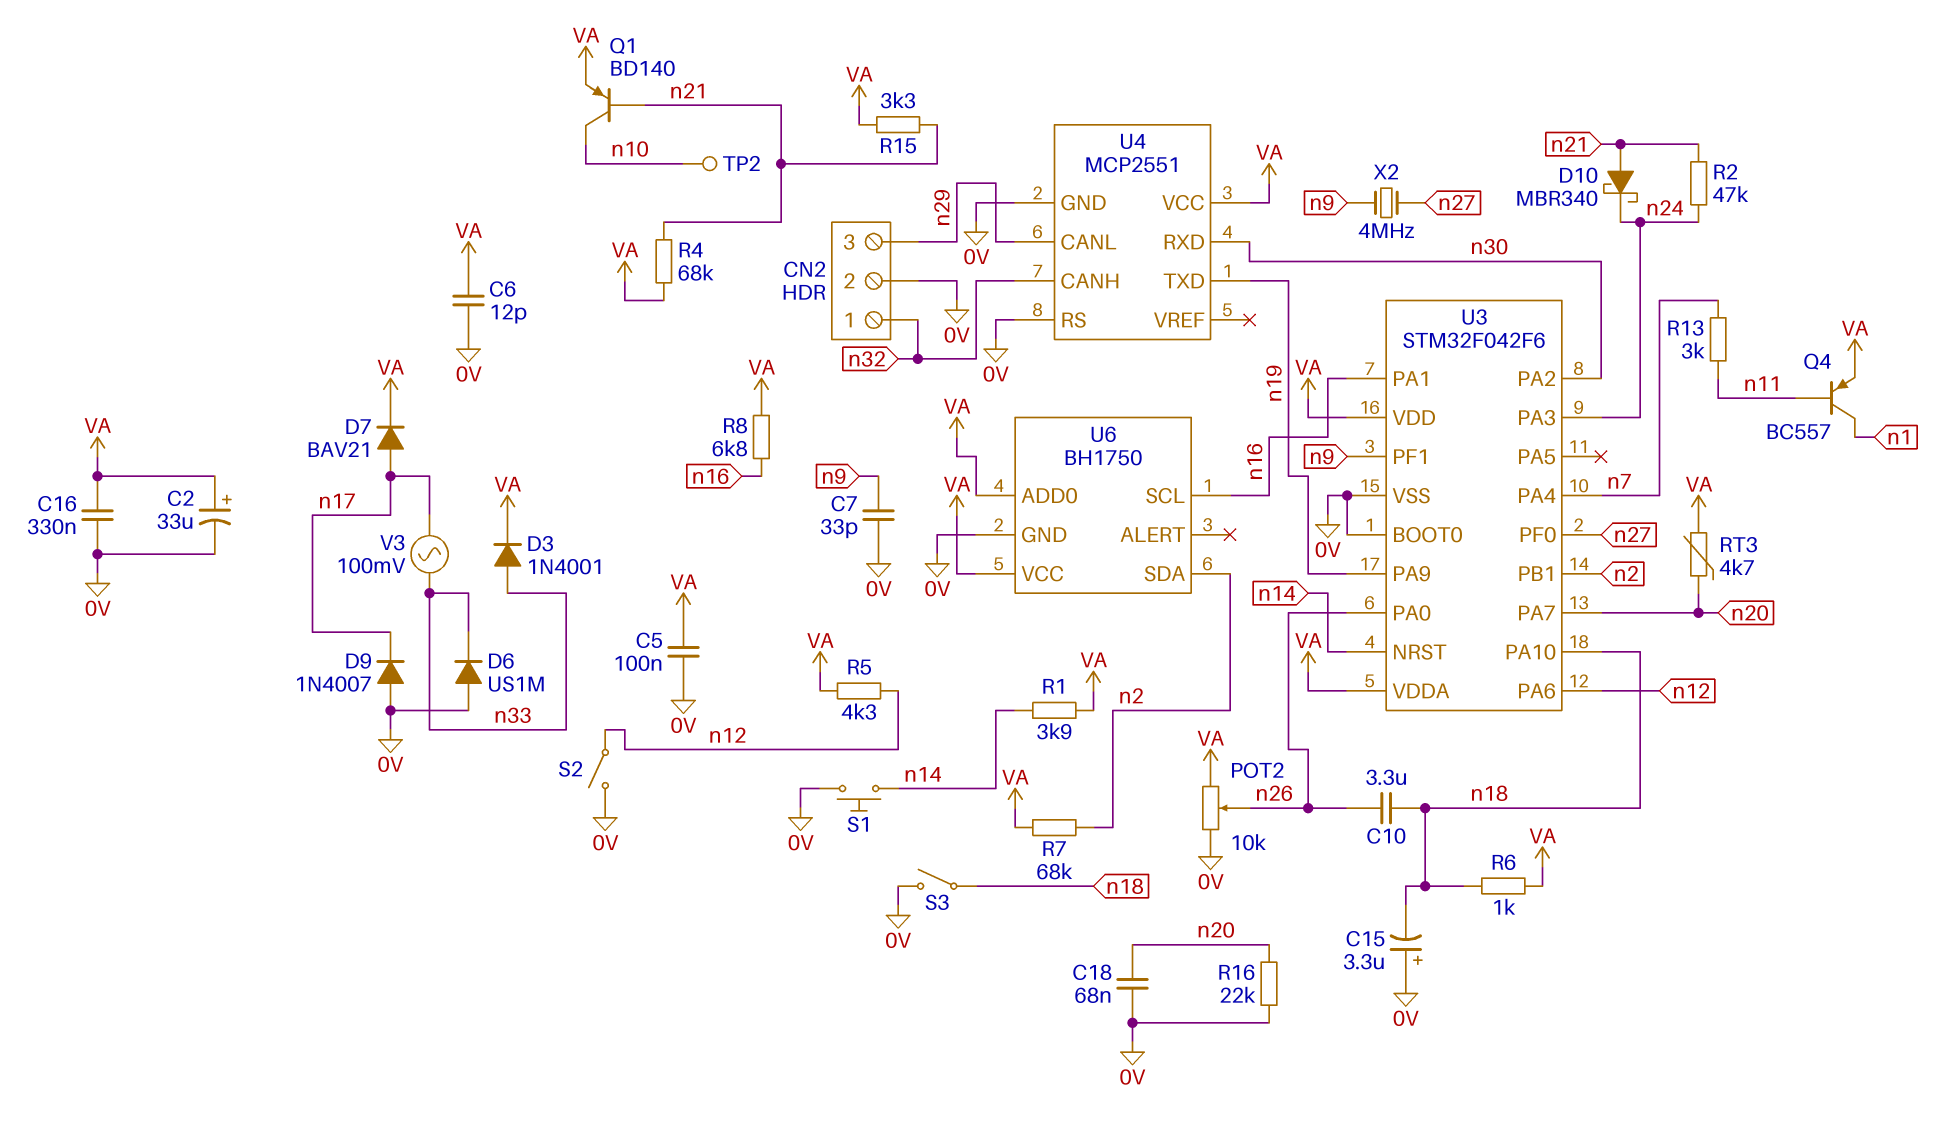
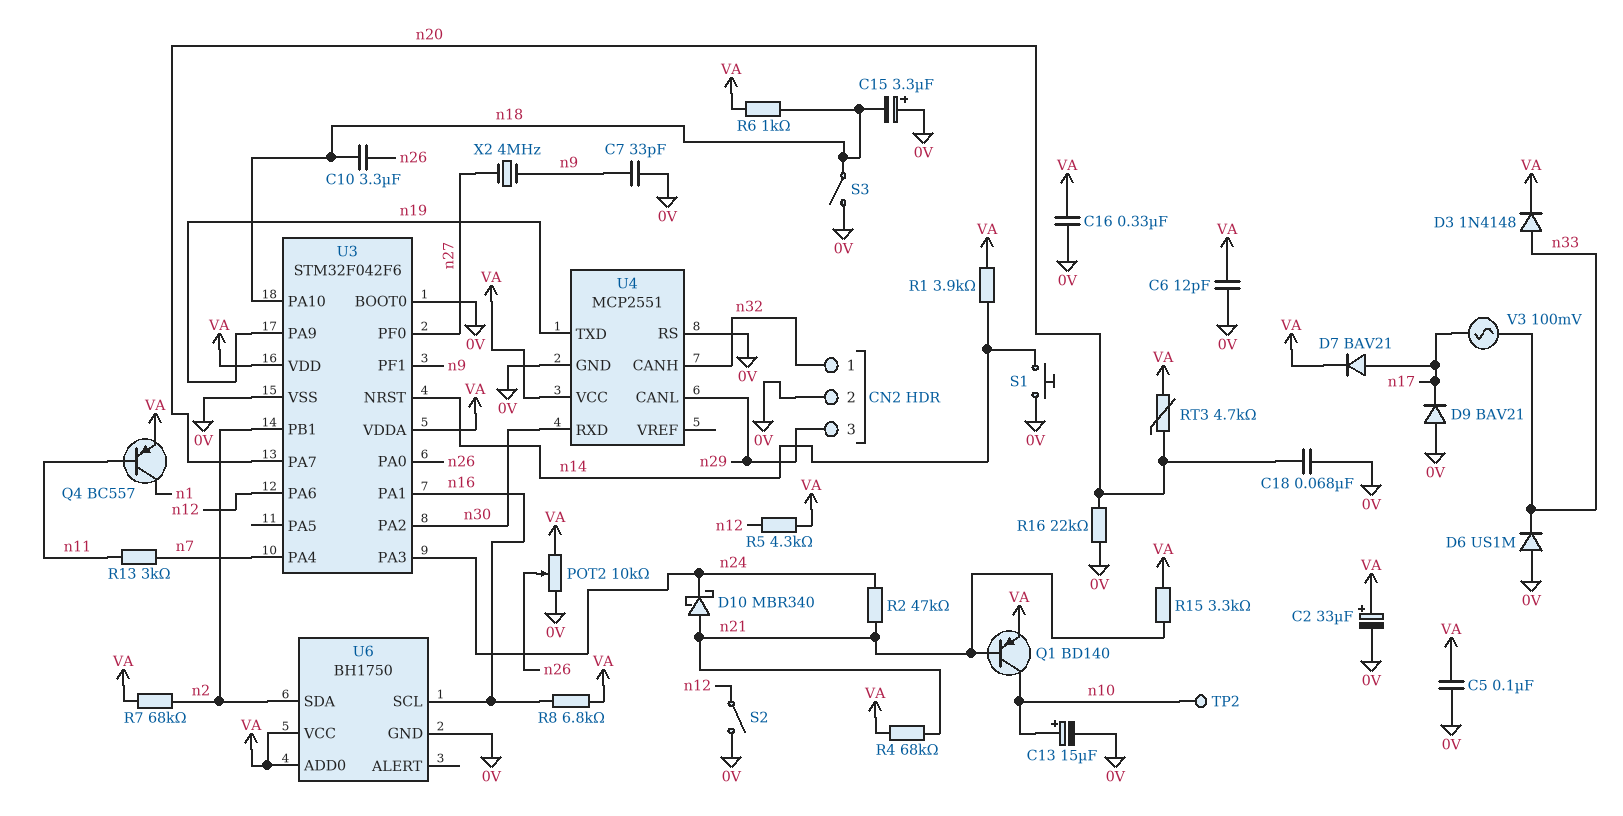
C13: none -> 15uF (plus n10, minus 0V)
D3: diode 1N4001 (A n33, K VA) -> diode 1N4148 (A n33, K VA)
D9: diode 1N4007 (A 0V, K n17) -> diode BAV21 (A 0V, K n17)

